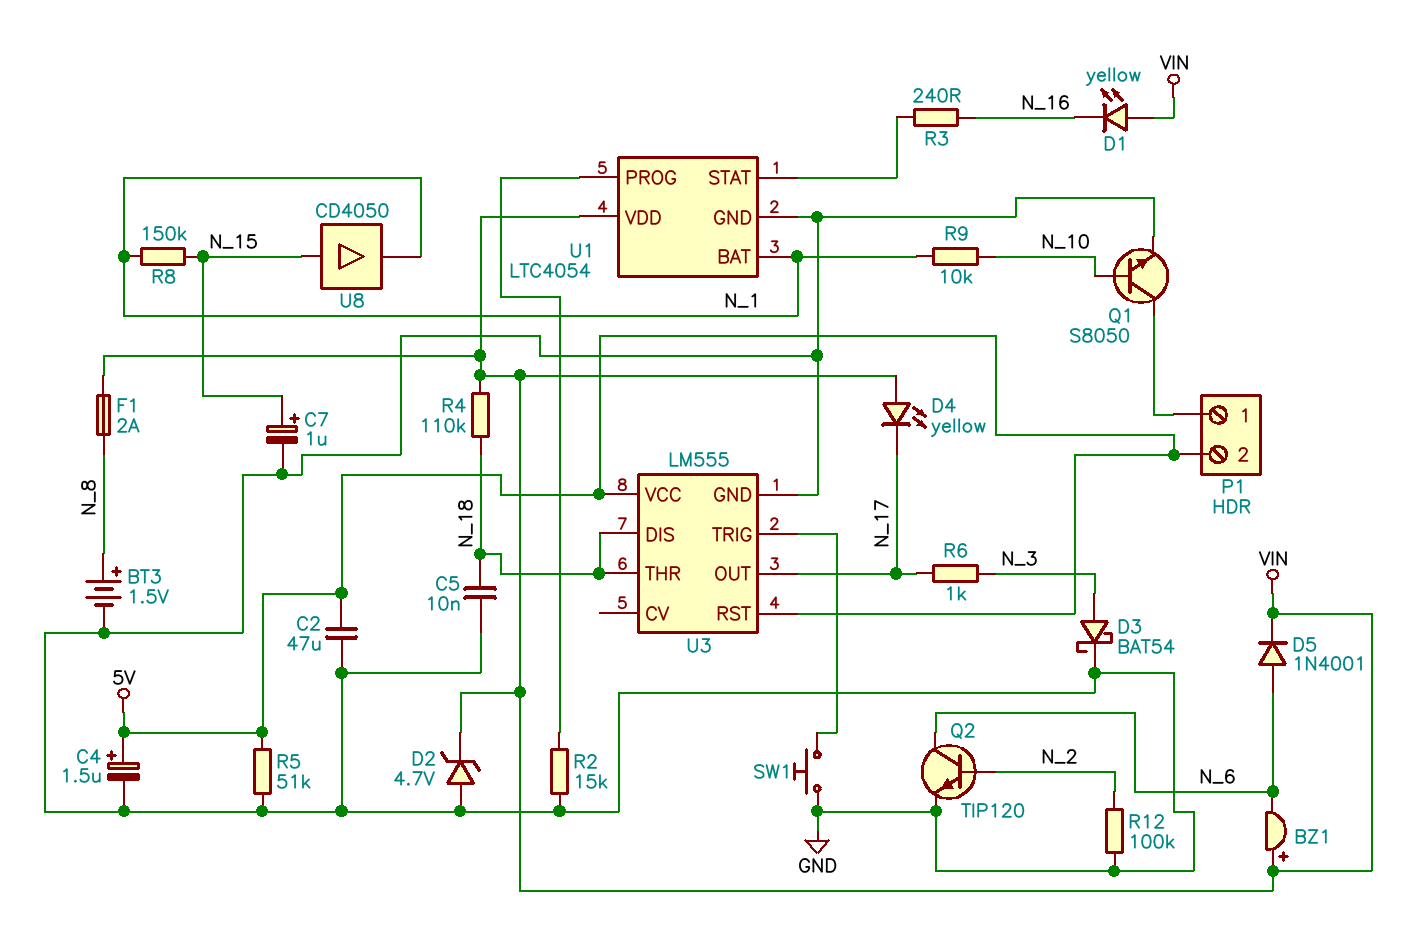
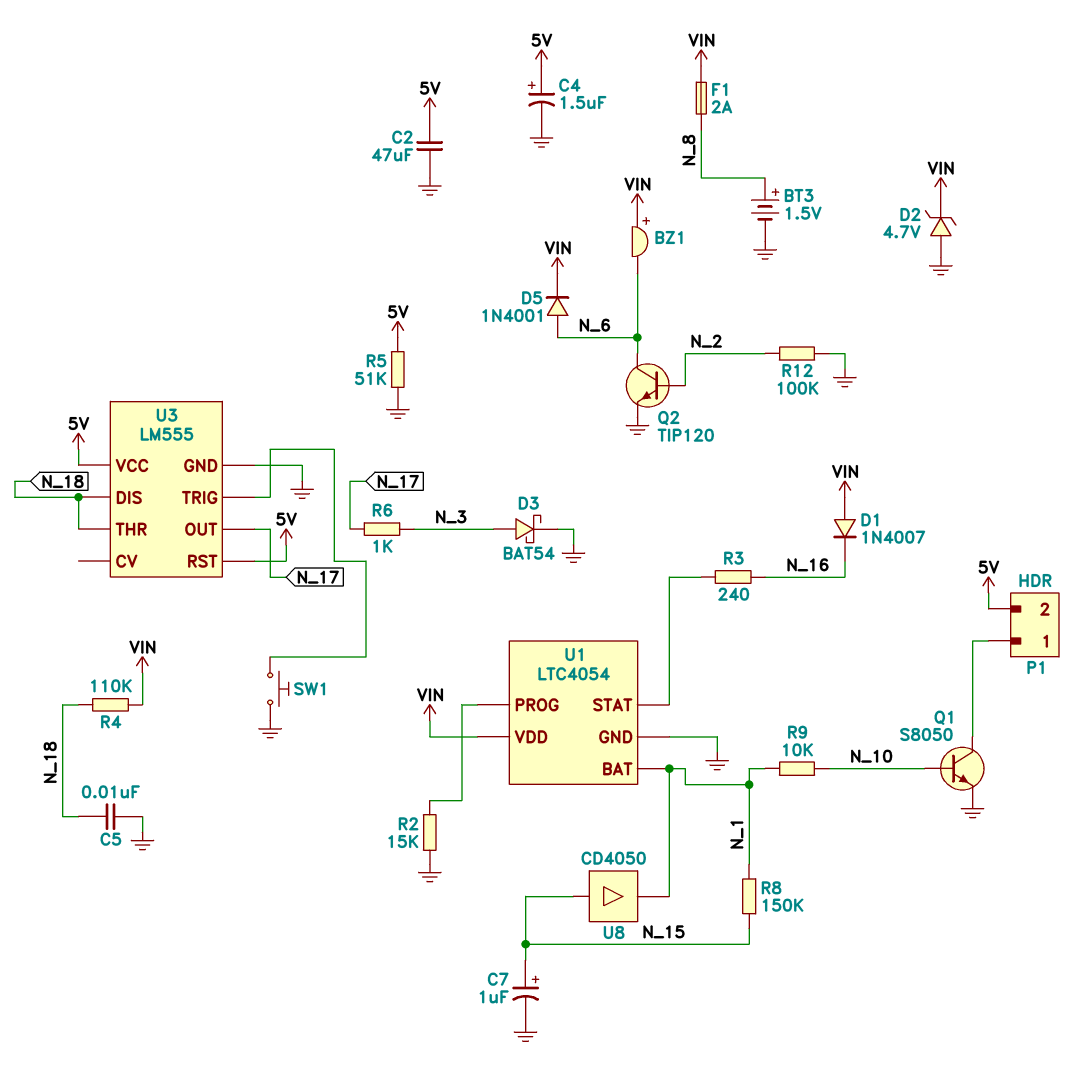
D1: LED yellow (A VIN, K N_16) -> diode 1N4007 (A VIN, K N_16)
D4: LED yellow (A VIN, K N_17) -> none

